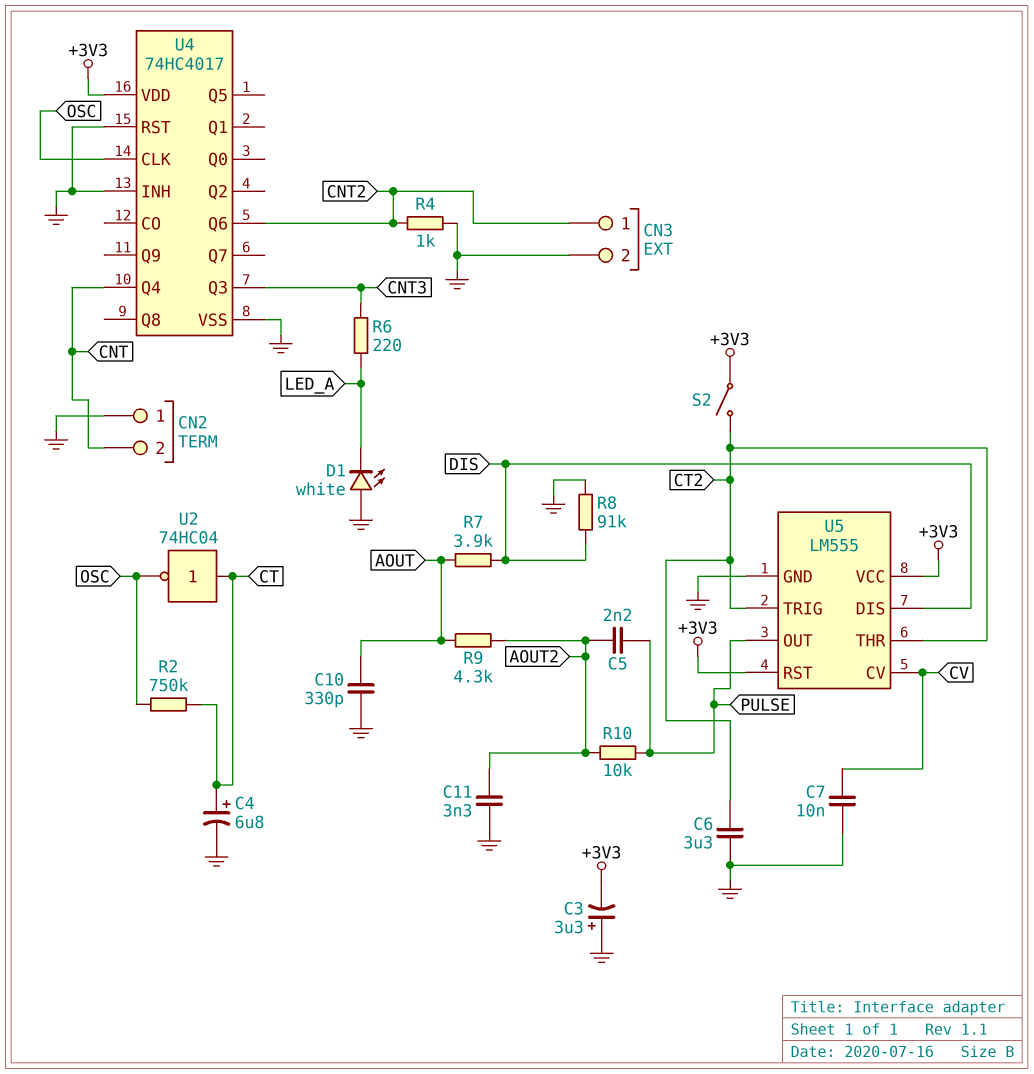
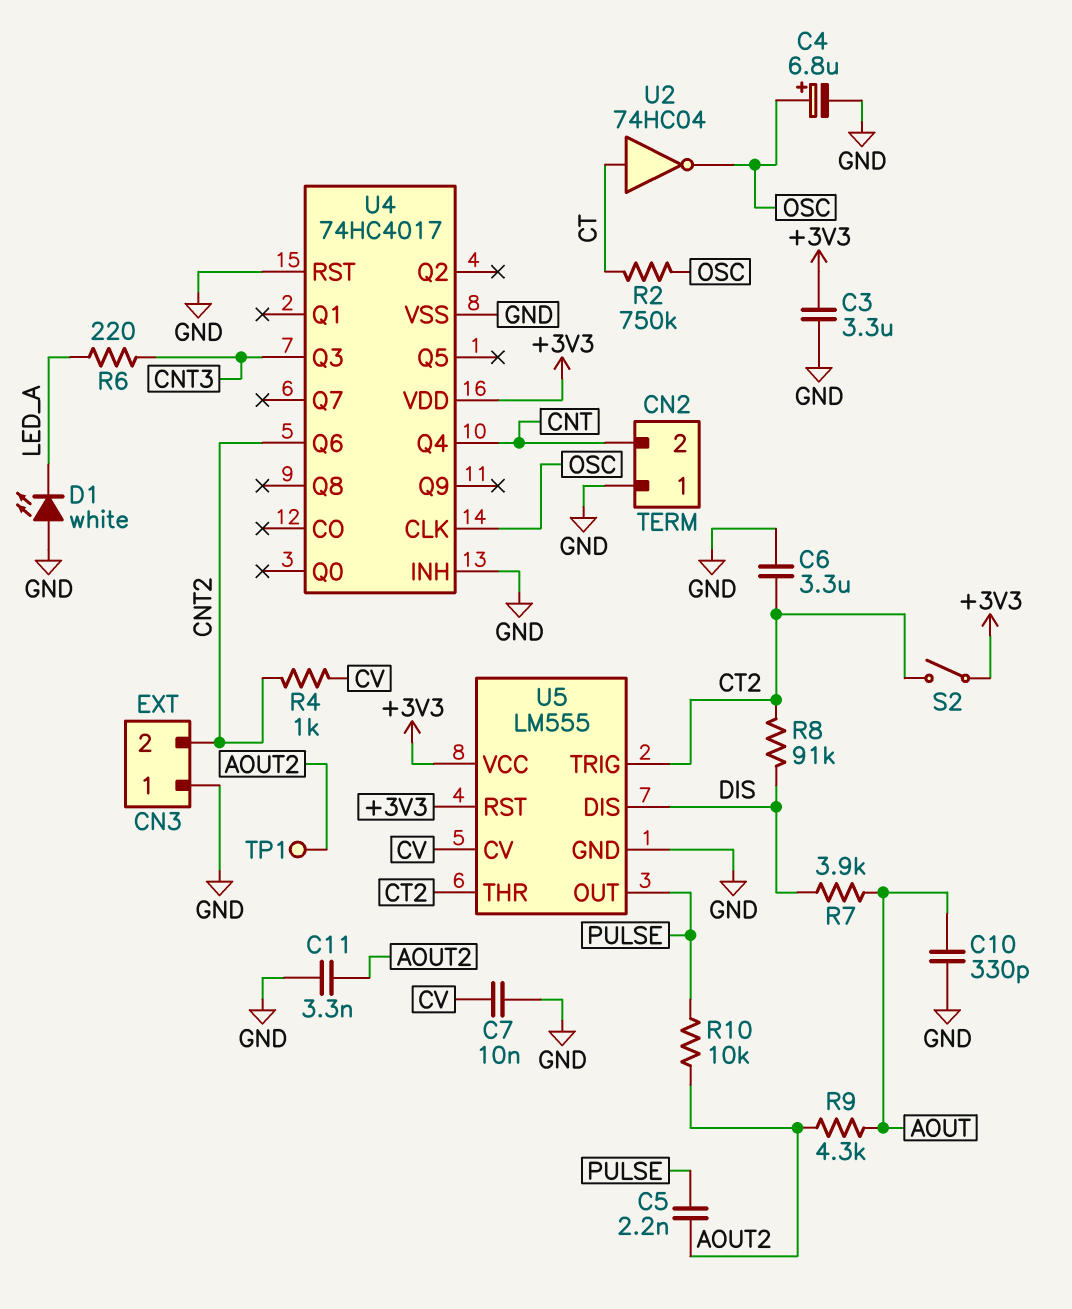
C3: 3.3uF (plus GND, minus +3V3) -> 3.3uF (+3V3, GND)
C4: 6.8uF (plus CT, minus GND) -> 6.8uF (plus OSC, minus GND)
CN3 pin 1: CNT2 -> GND
CN3 pin 2: GND -> CNT2
R4: 1k (CNT2, GND) -> 1k (CNT2, CV)
R8: 91k (DIS, GND) -> 91k (CT2, DIS)
TP1: none -> test point (AOUT2)

